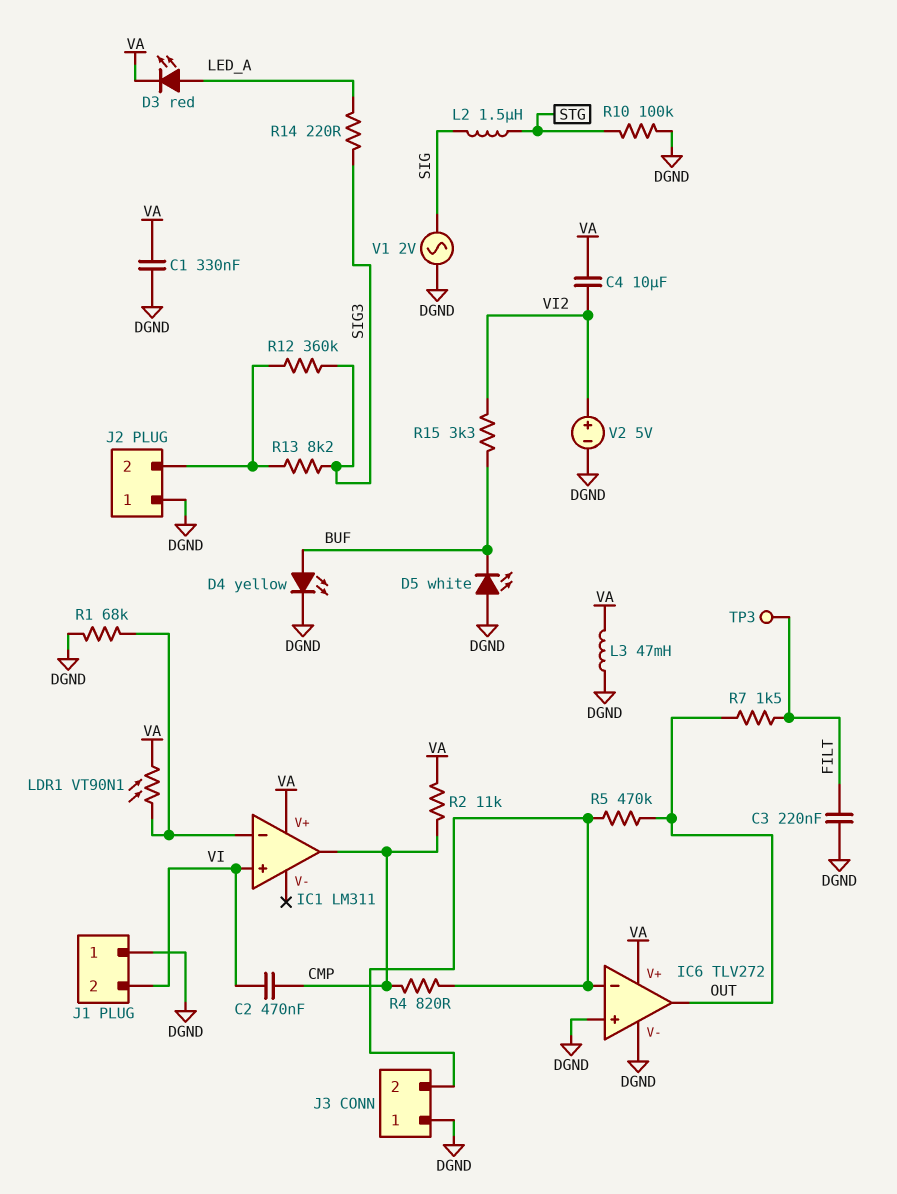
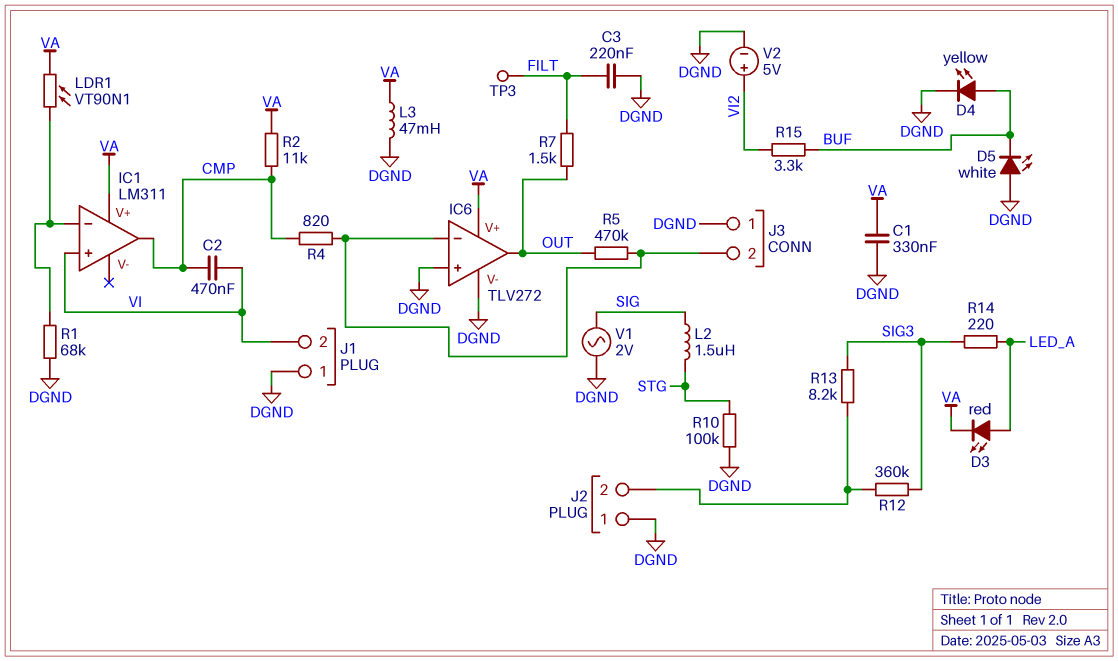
C4: 10uF (VA, VI2) -> none

